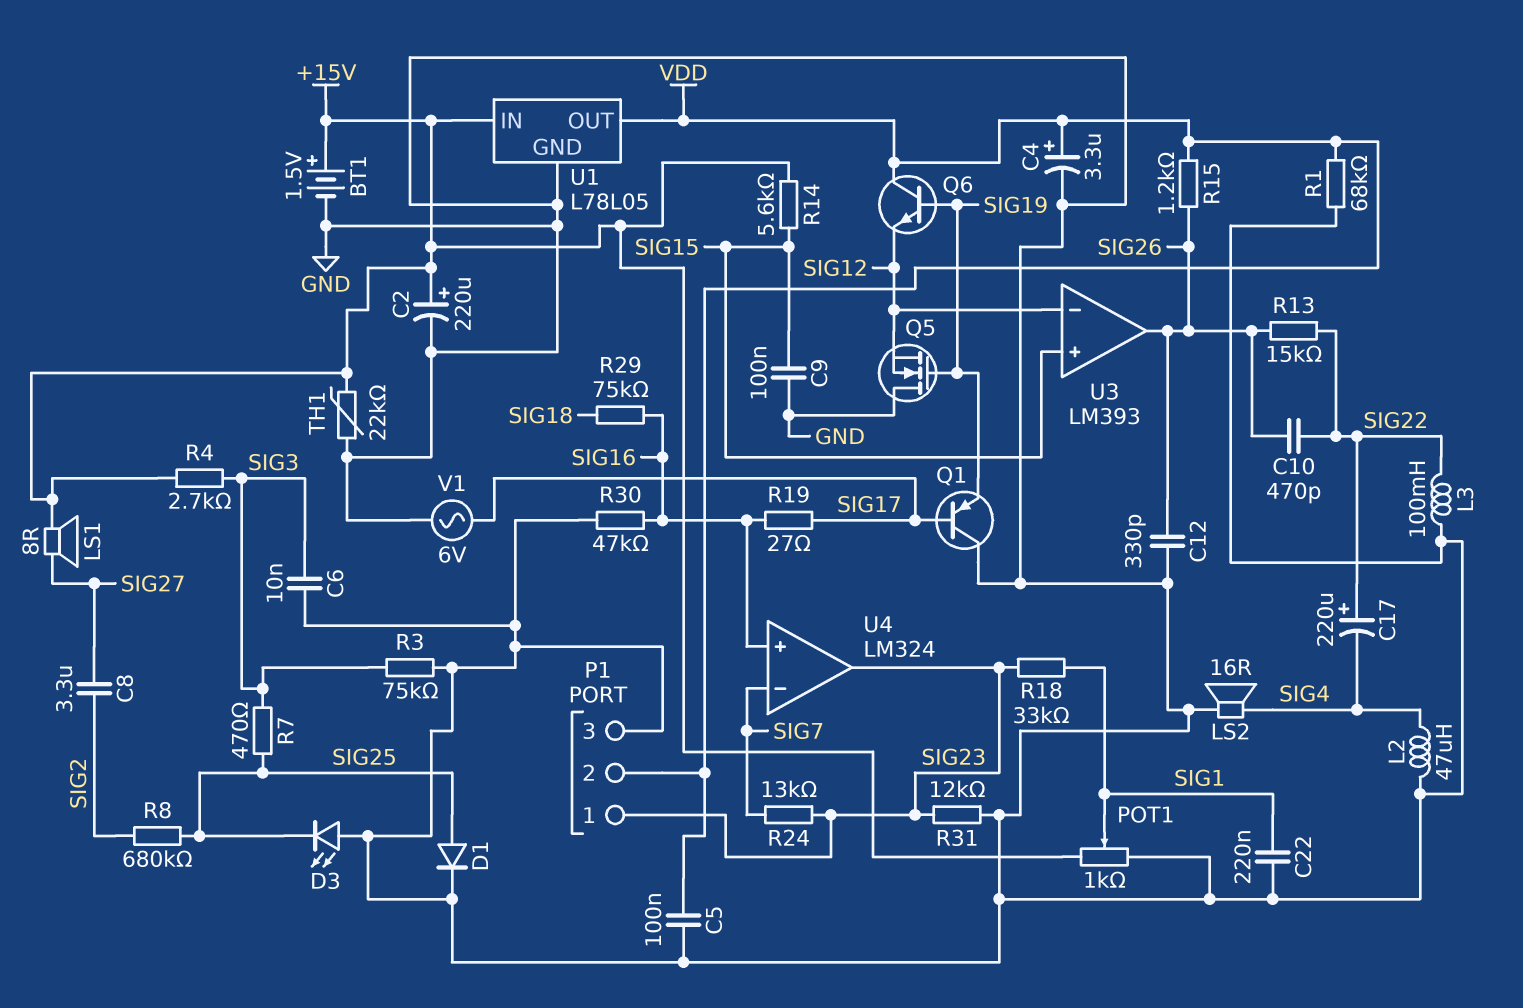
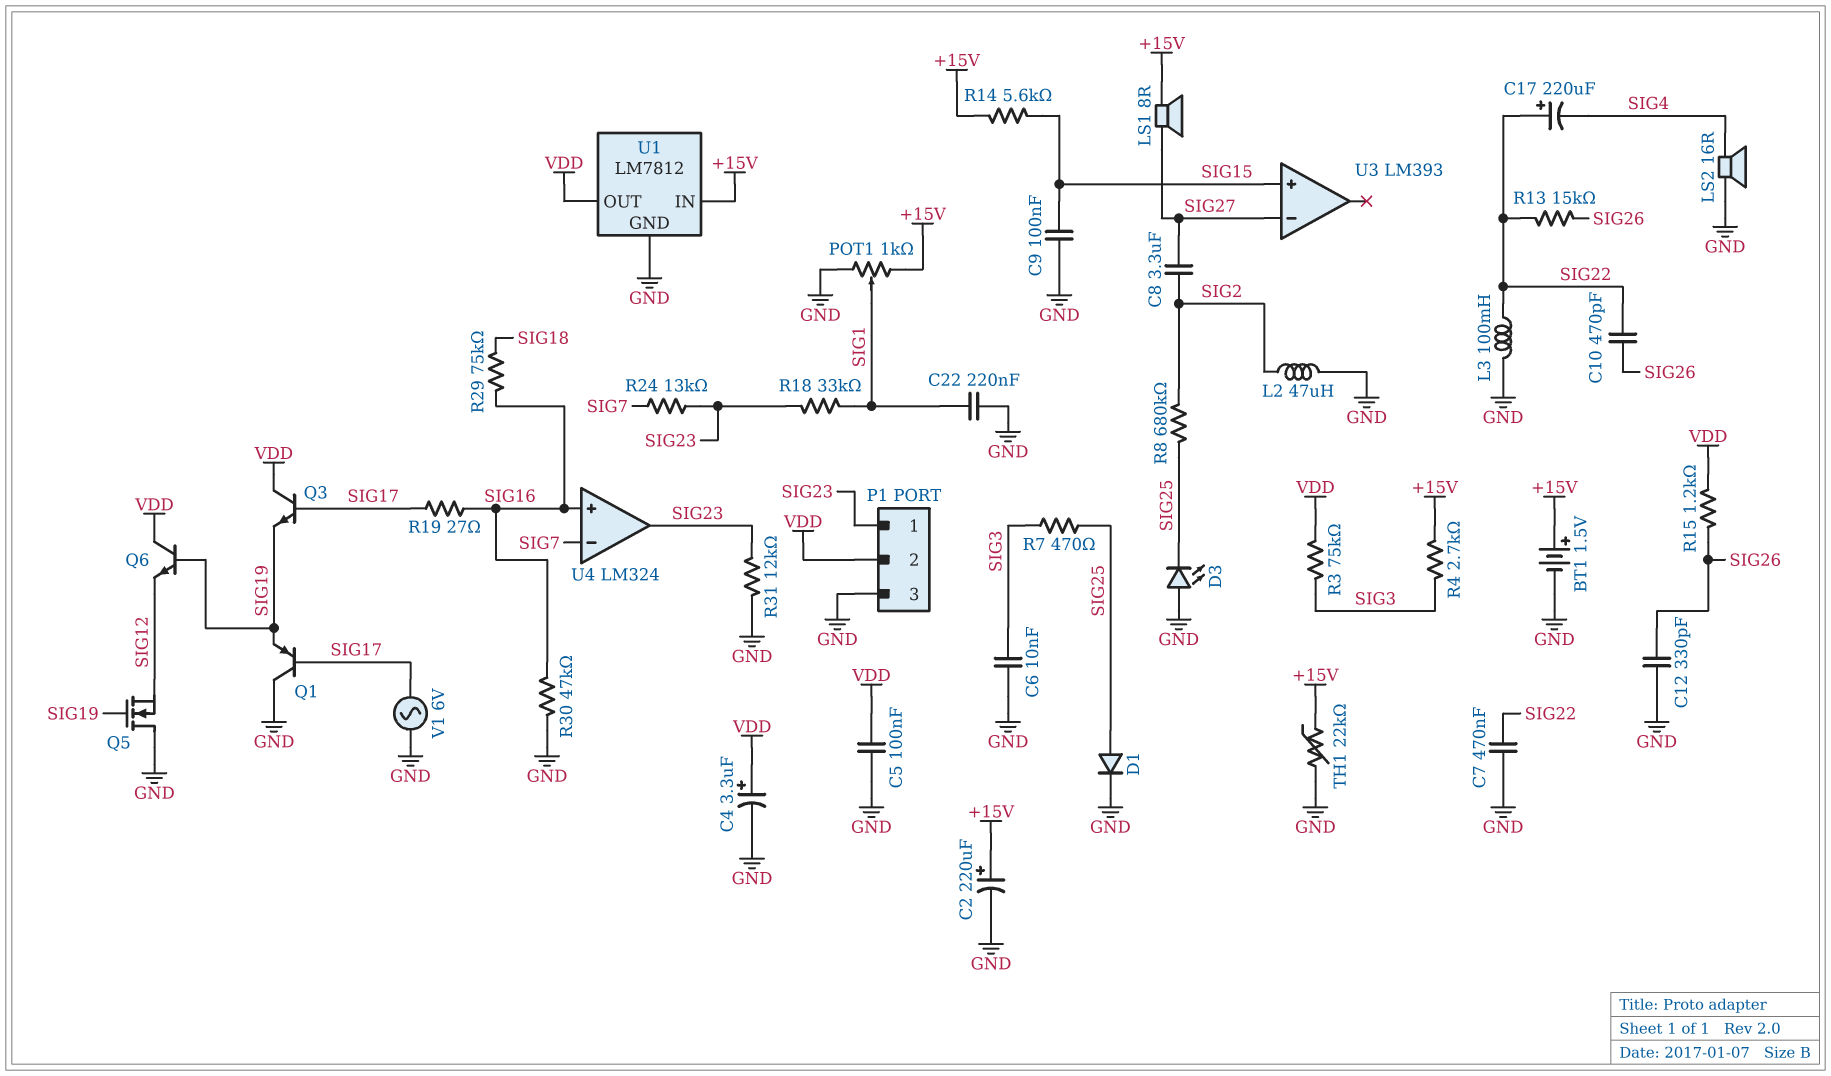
C7: none -> 470nF (GND, SIG22)
L2: 47uH (GND, SIG4) -> 47uH (GND, SIG2)
Q3: none -> NPN (B SIG17, C VDD, E SIG19)
R1: 68k (GND, VDD) -> none
R3: 75k (GND, SIG3) -> 75k (SIG3, VDD)
U1: L78L05 -> LM7812
U3 pin in-: SIG12 -> SIG27
U3 pin out: SIG26 -> none

